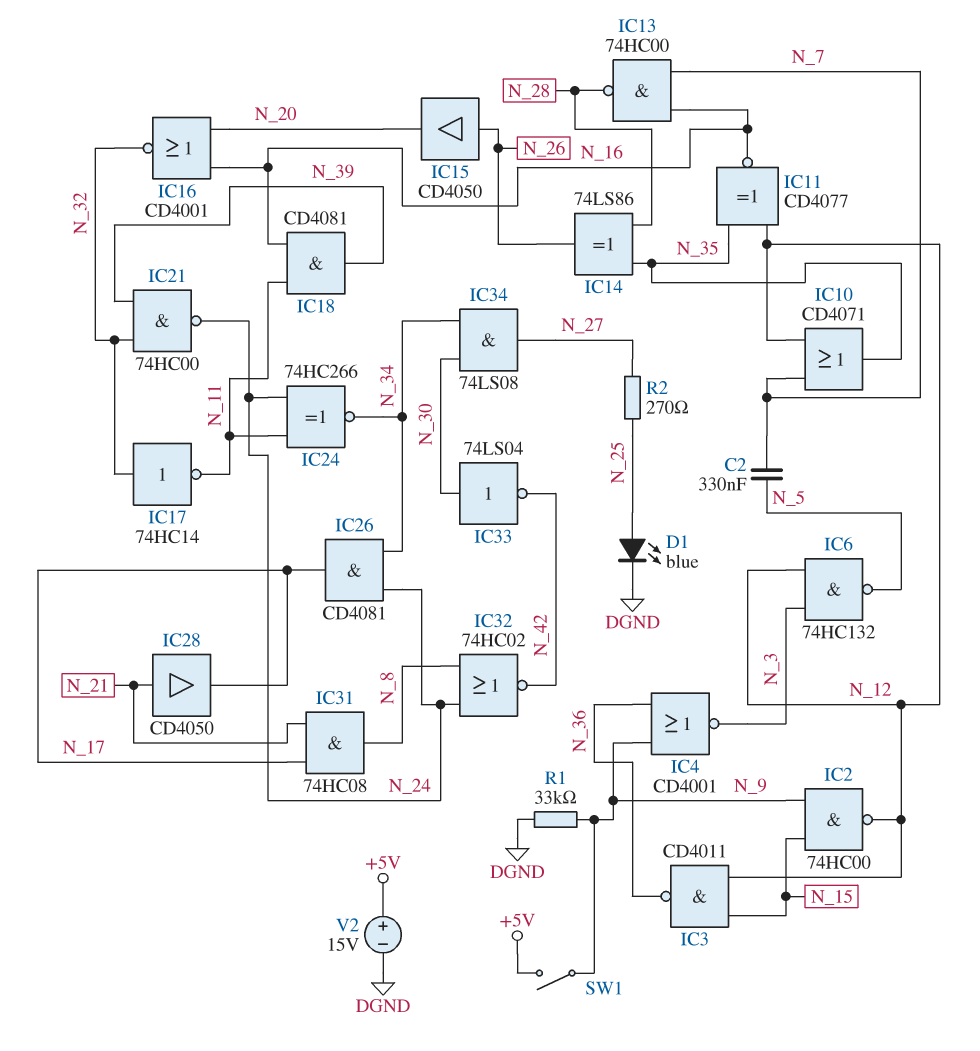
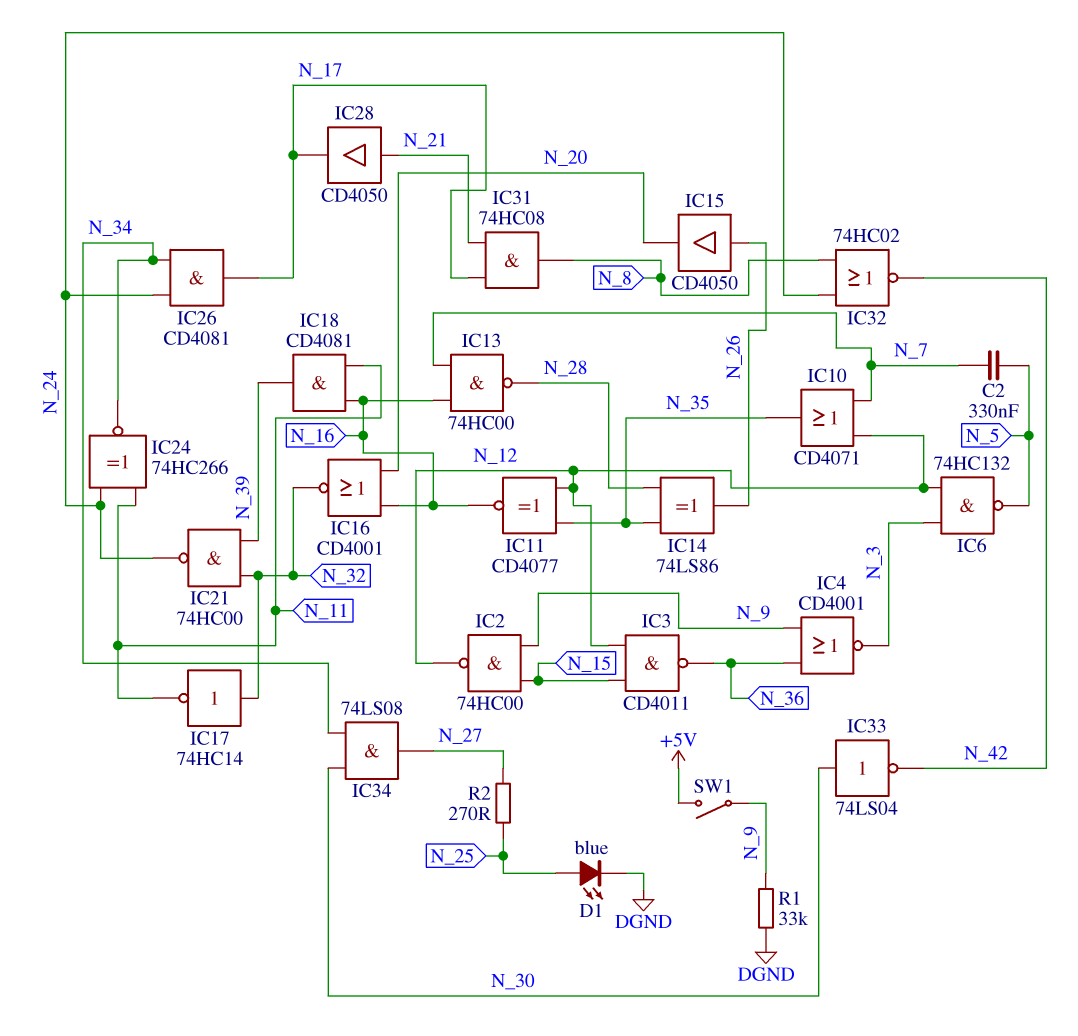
V2: 15V (plus +5V, minus DGND) -> none

